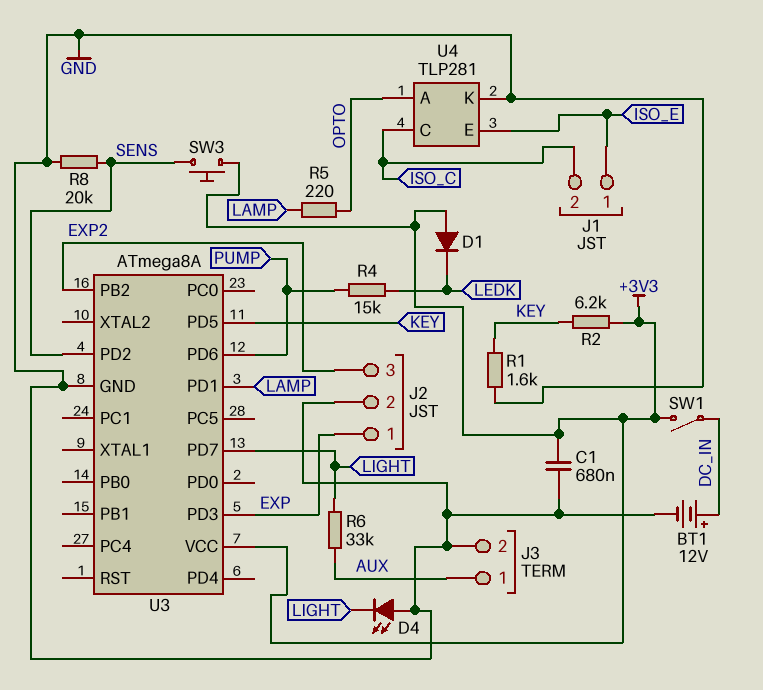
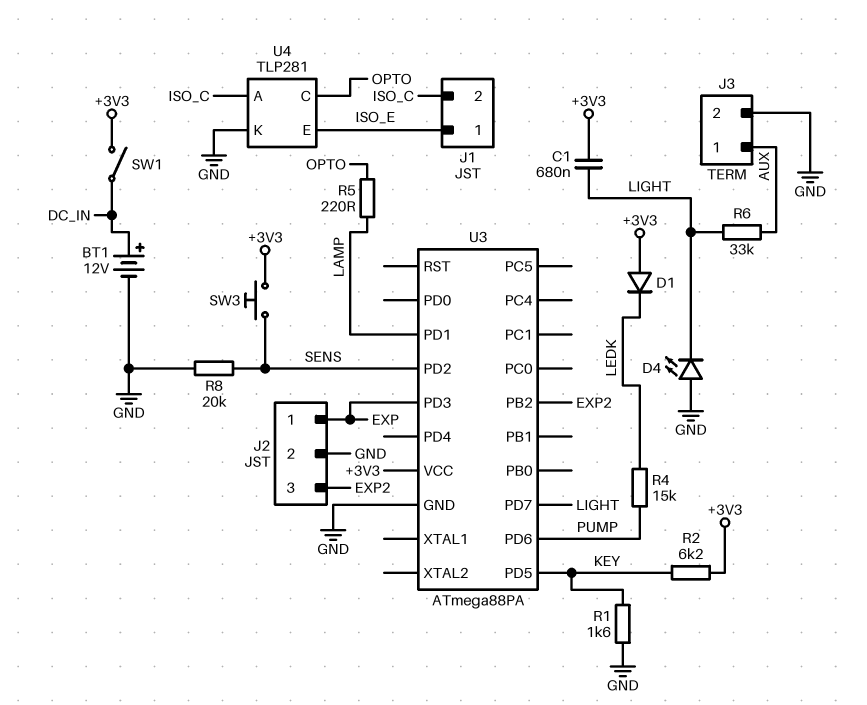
C1: 680nF (+3V3, GND) -> 680nF (+3V3, LIGHT)
U3: ATmega8A -> ATmega88PA
U4 pin A: OPTO -> ISO_C
U4 pin C: ISO_C -> OPTO

